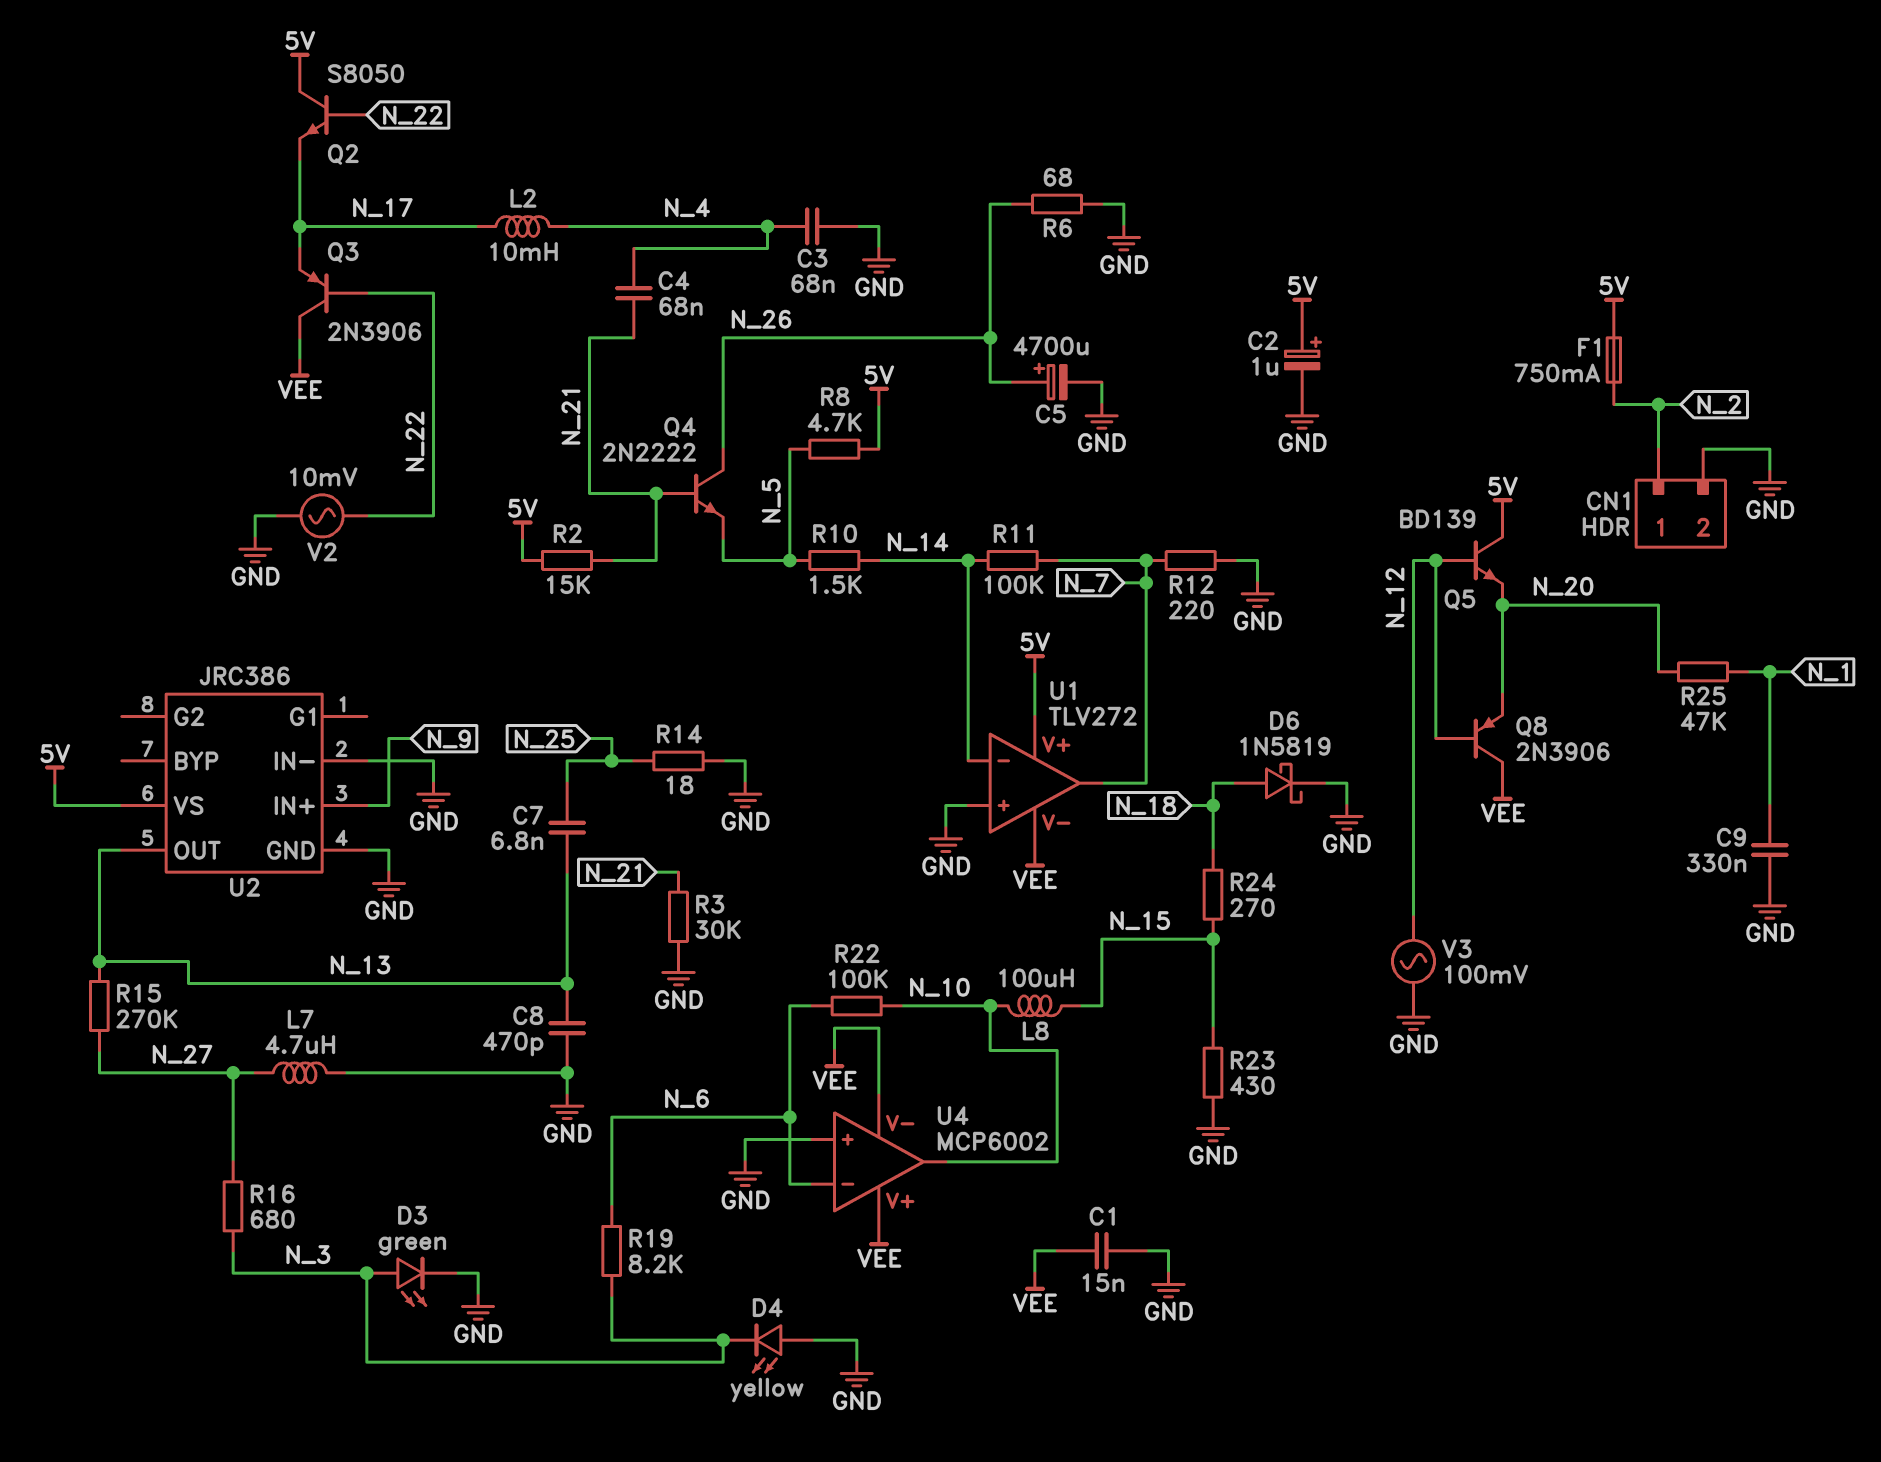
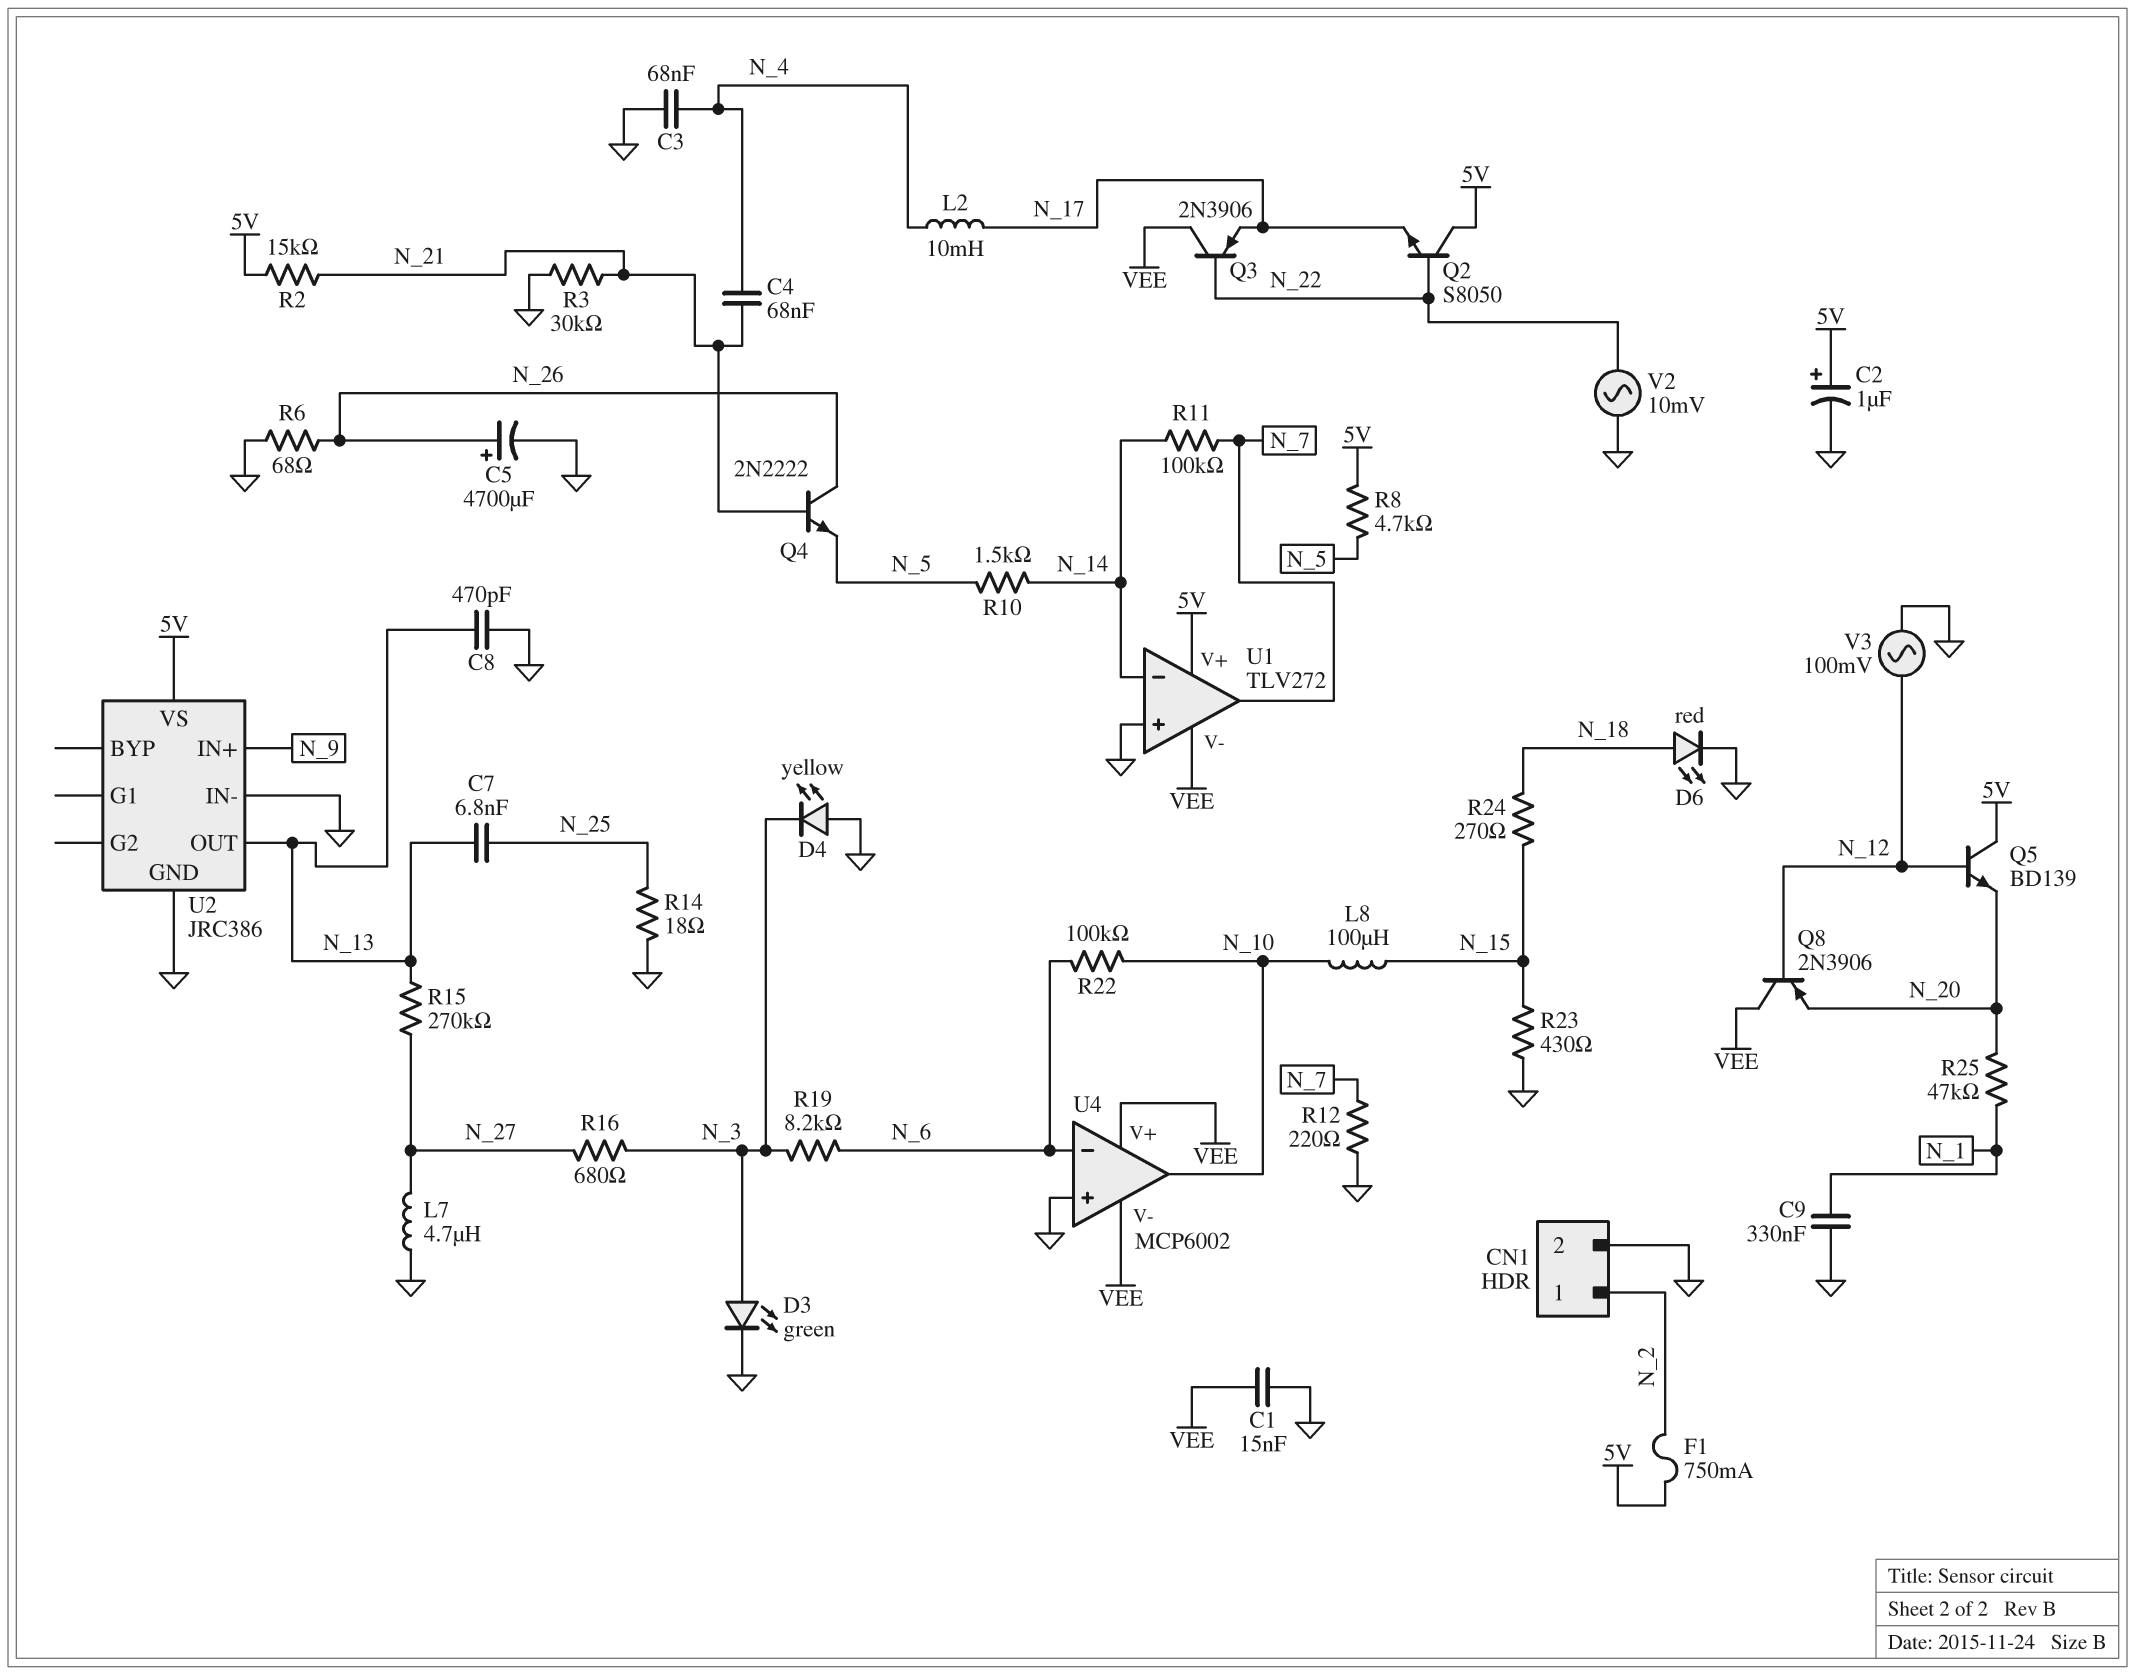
D6: schottky 1N5819 (A N_18, K GND) -> LED red (A N_18, K GND)

